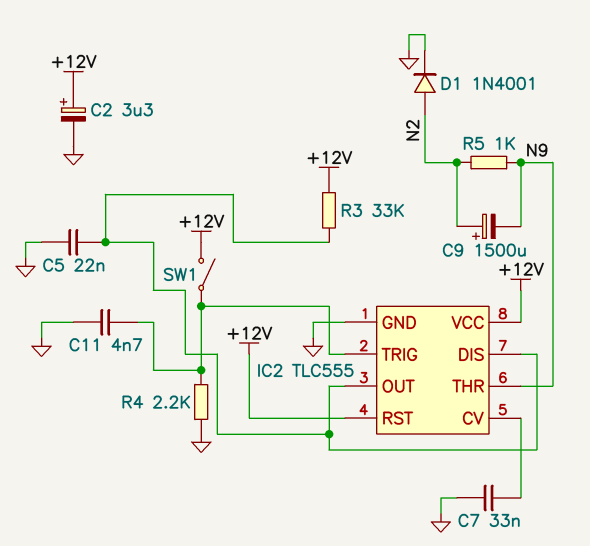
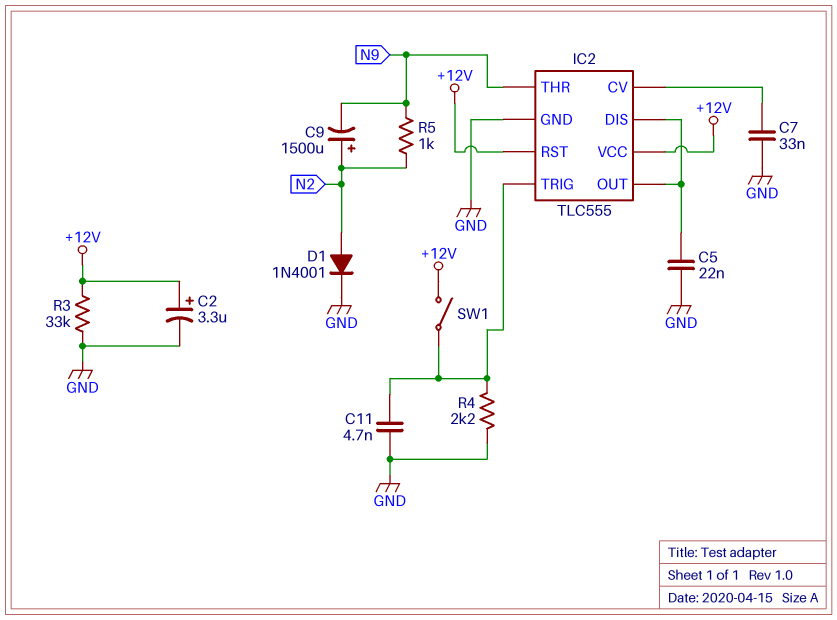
R3: 33k (+12V, IC2/DIS) -> 33k (+12V, GND)

